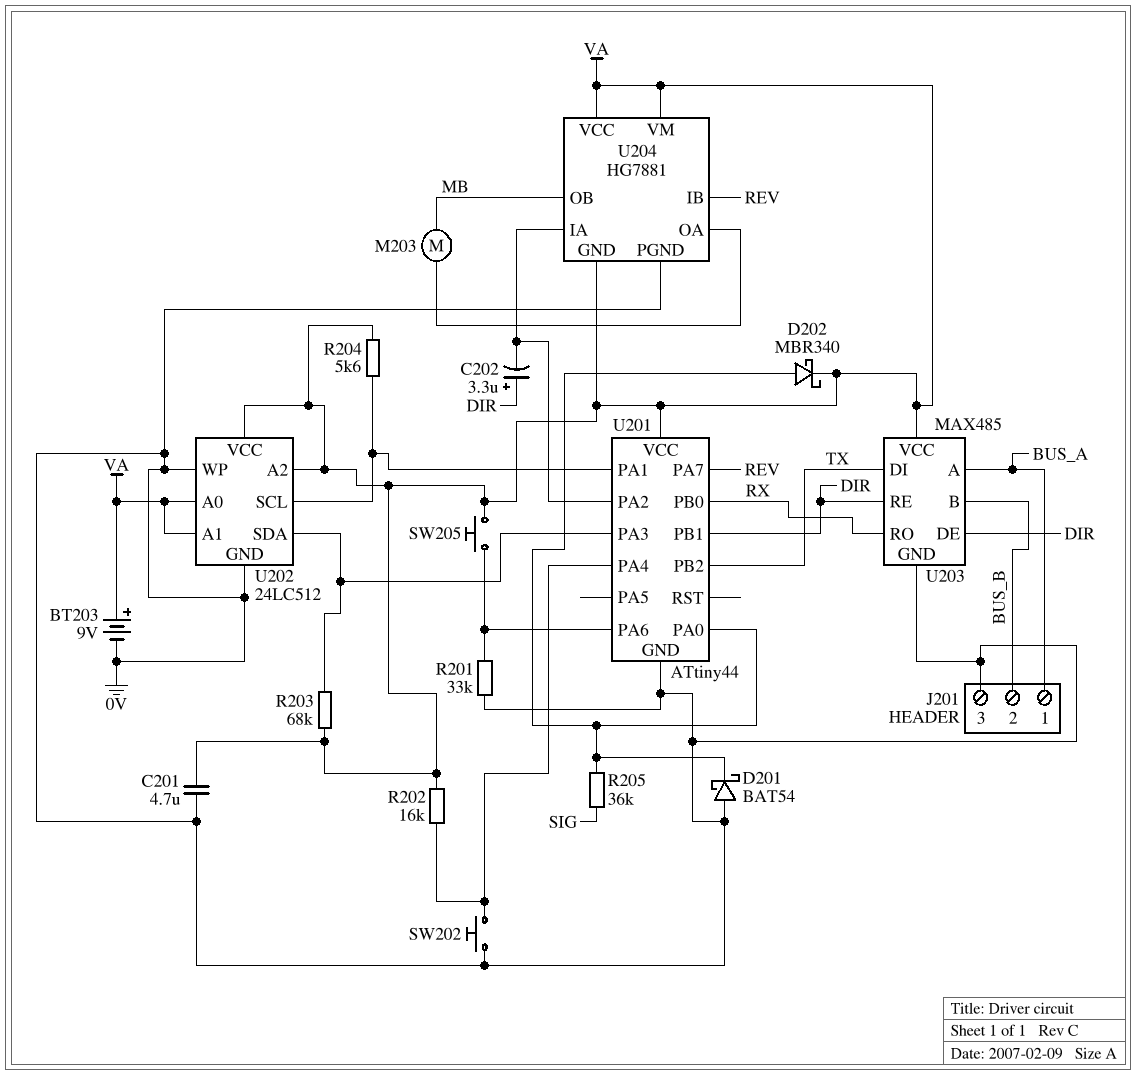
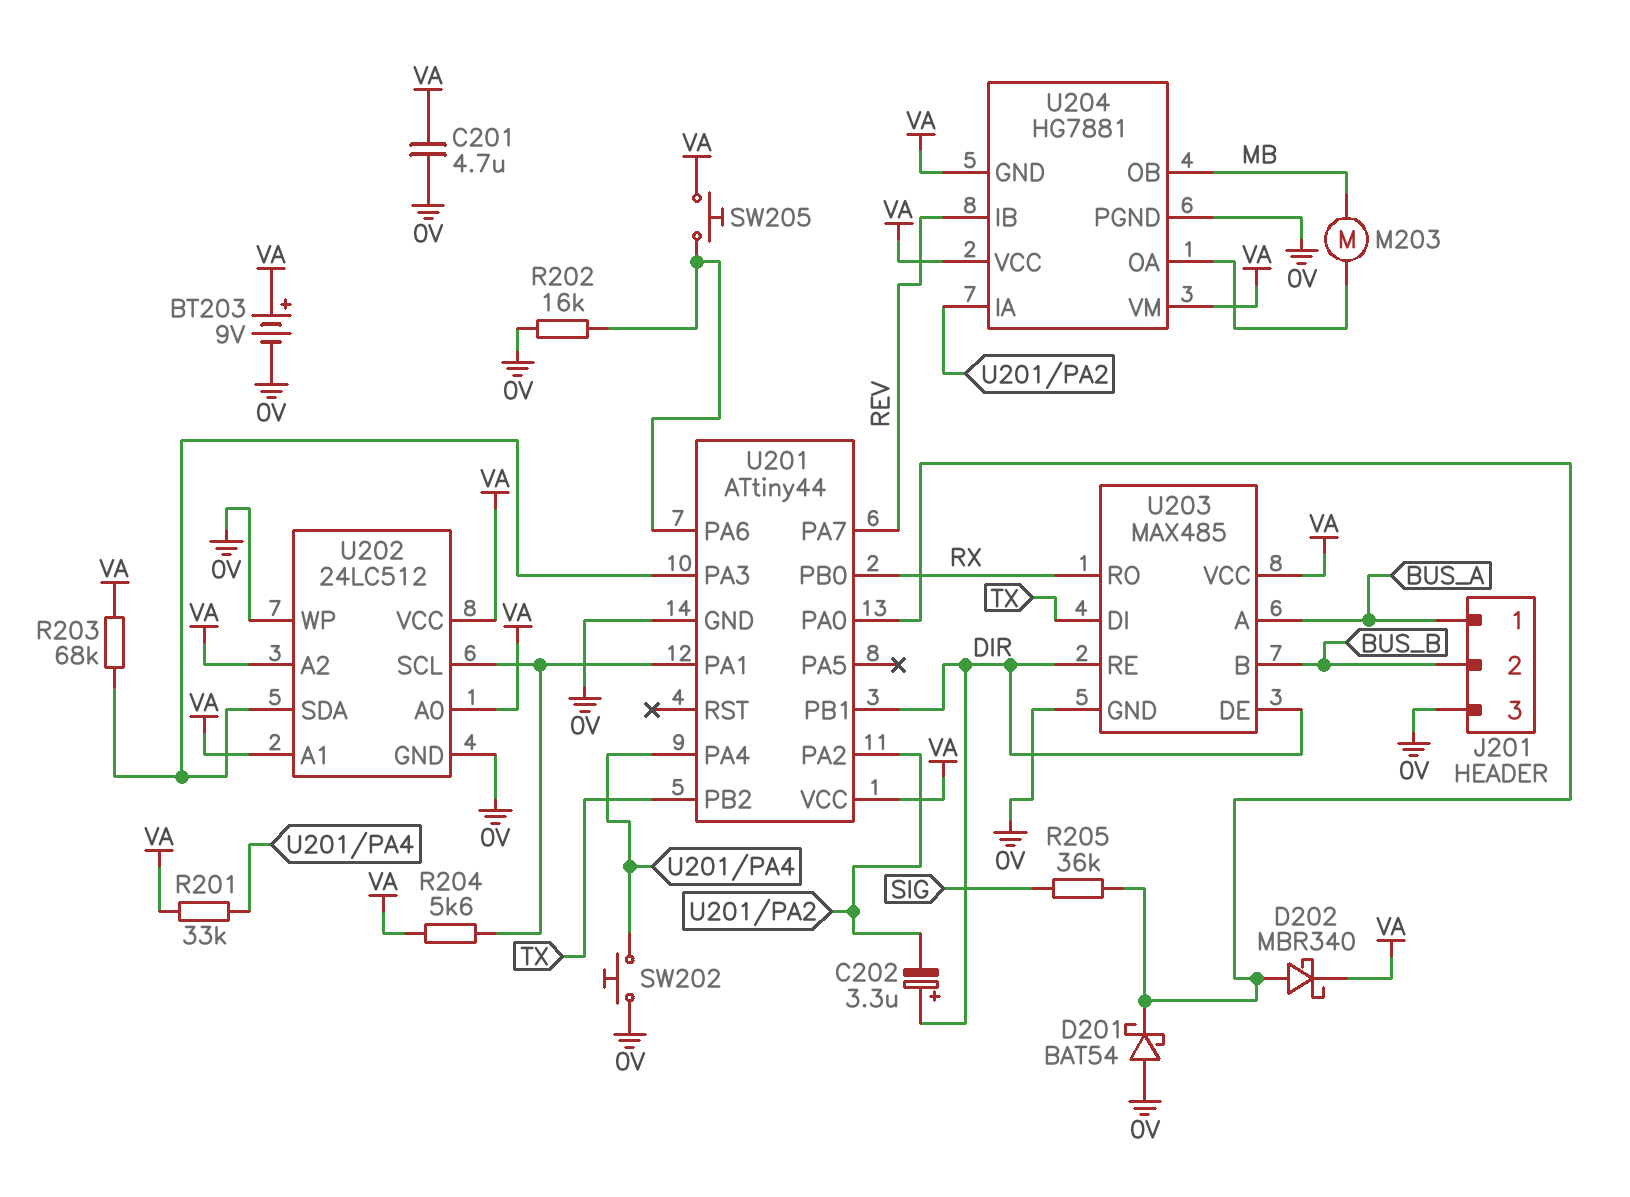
R201: 33k (0V, U201/PA6) -> 33k (U201/PA4, VA)
R202: 16k (U201/PA4, VA) -> 16k (0V, U201/PA6)

